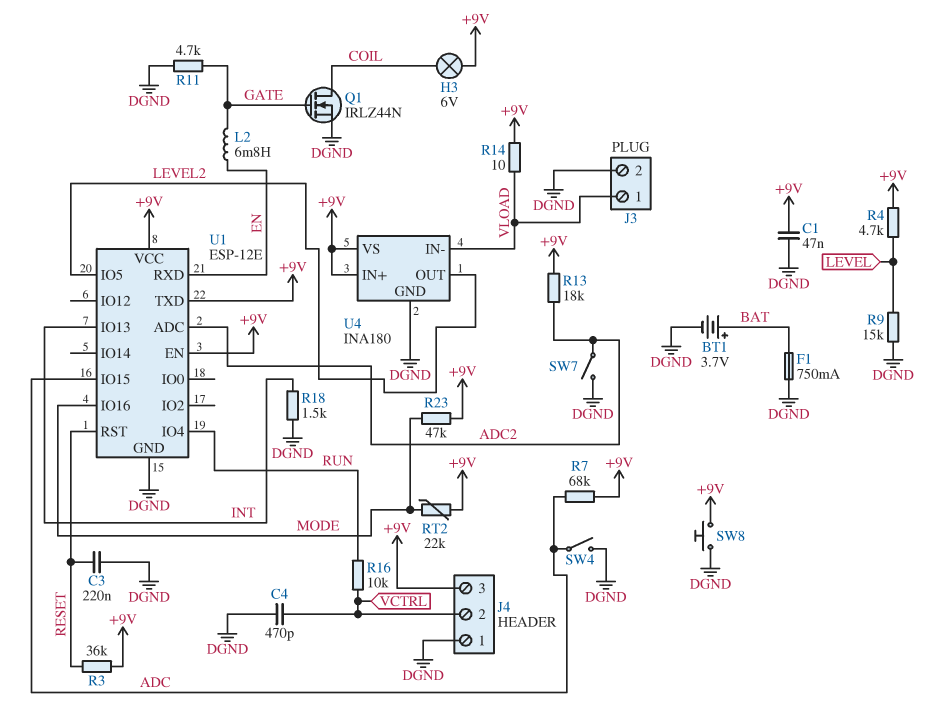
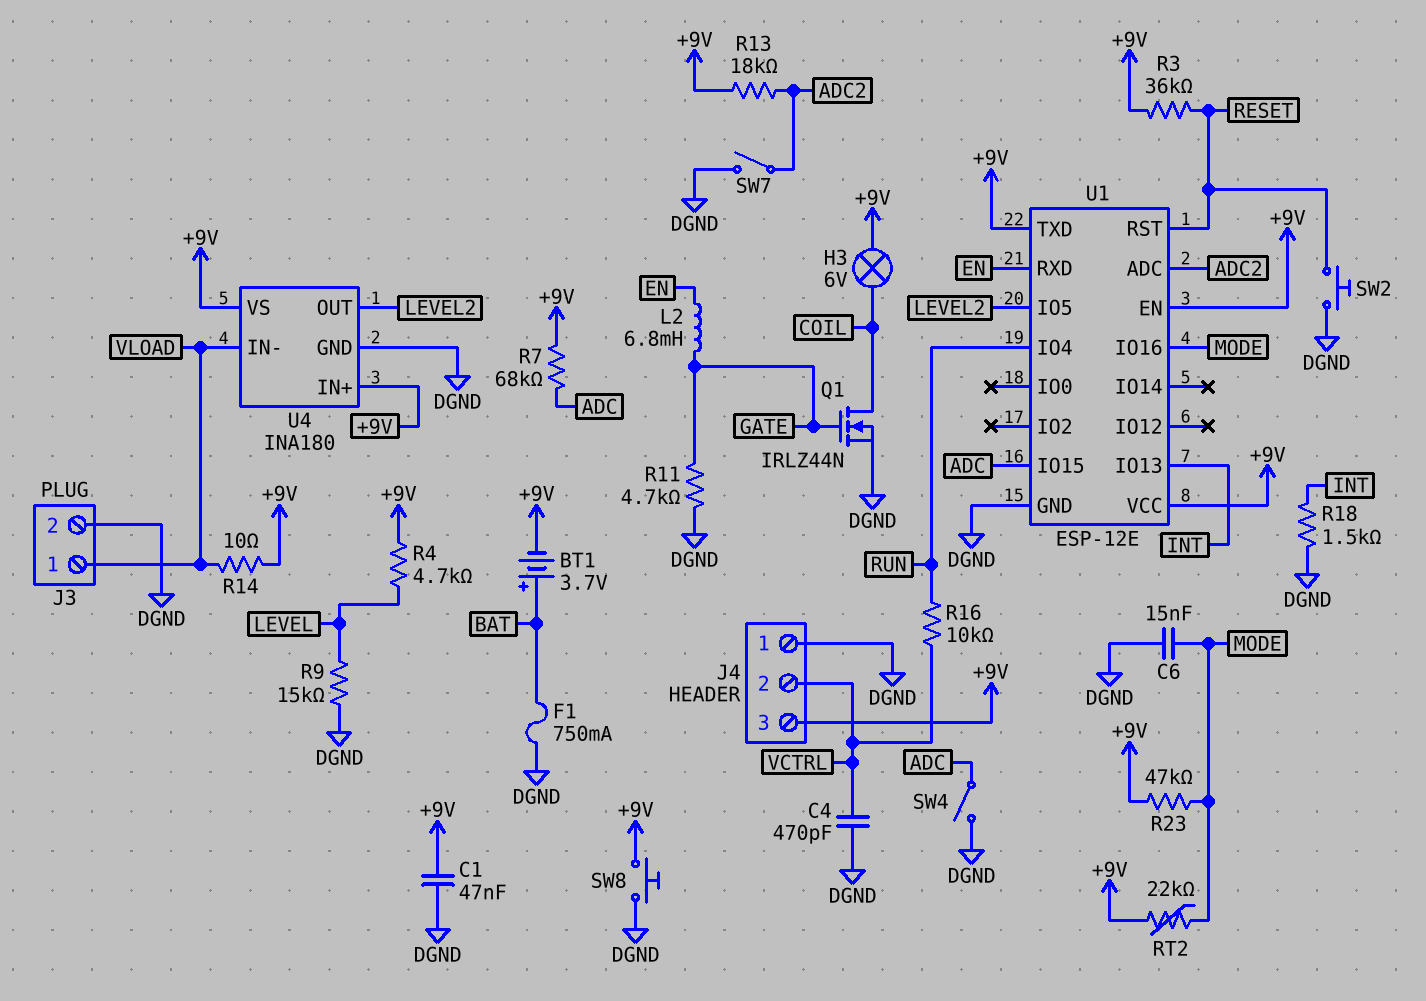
BT1: 3.7V (plus BAT, minus DGND) -> 3.7V (plus BAT, minus +9V)
C3: 220nF (DGND, RESET) -> none
C6: none -> 15nF (DGND, MODE)
SW2: none -> button (DGND, RESET)

